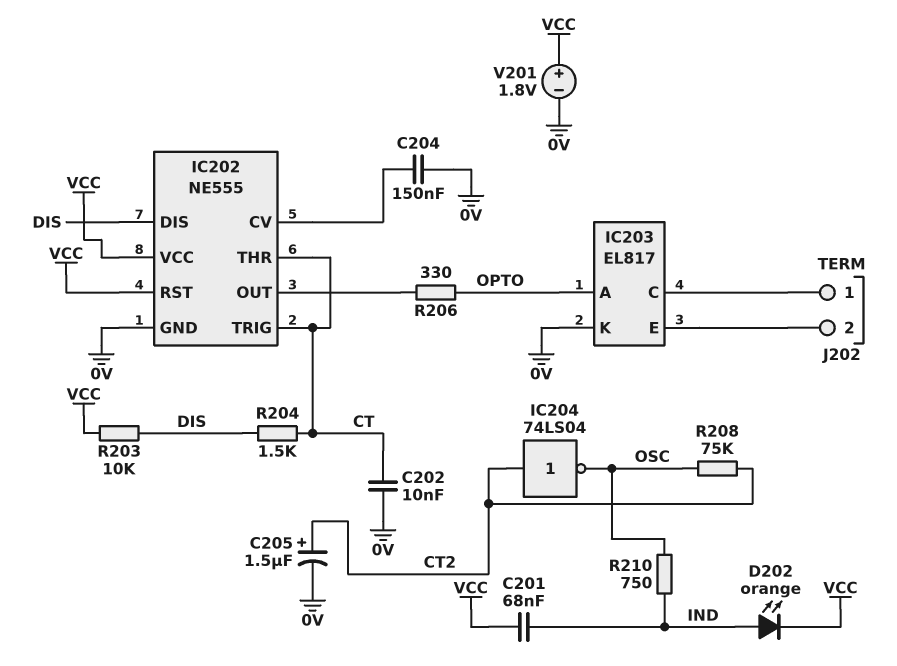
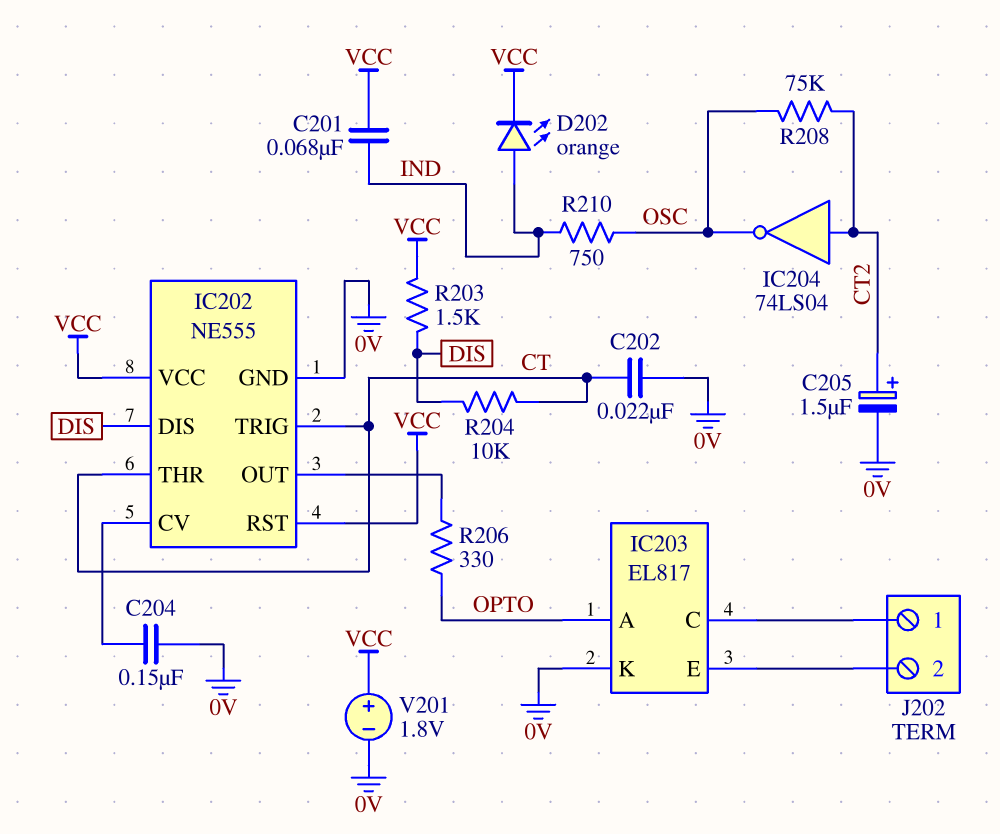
C202: 10nF (0V, CT) -> 22nF (0V, CT)
R203: 10k (DIS, VCC) -> 1.5k (DIS, VCC)
R204: 1.5k (CT, DIS) -> 10k (CT, DIS)

